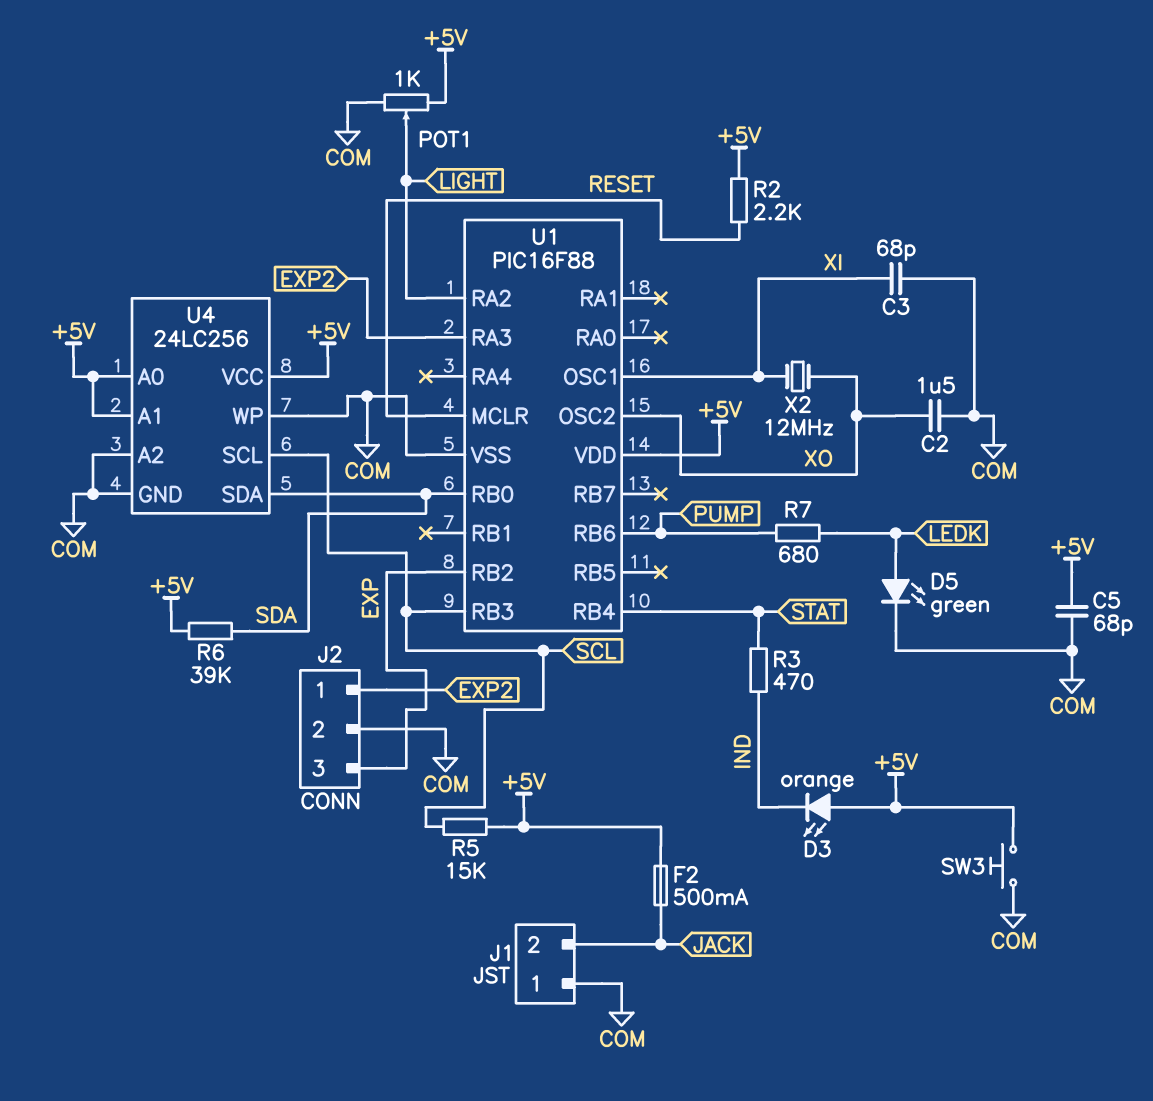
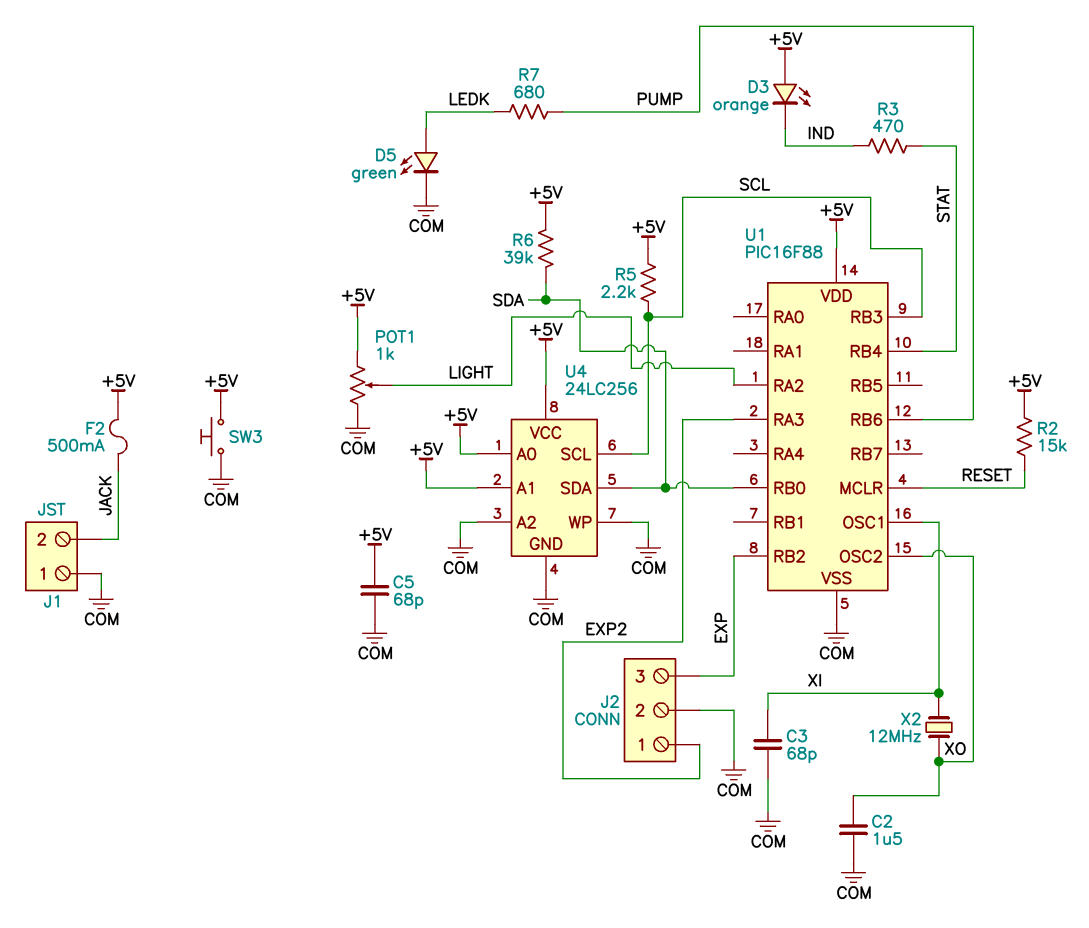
R2: 2.2k (+5V, RESET) -> 15k (+5V, RESET)
R5: 15k (+5V, SCL) -> 2.2k (+5V, SCL)

